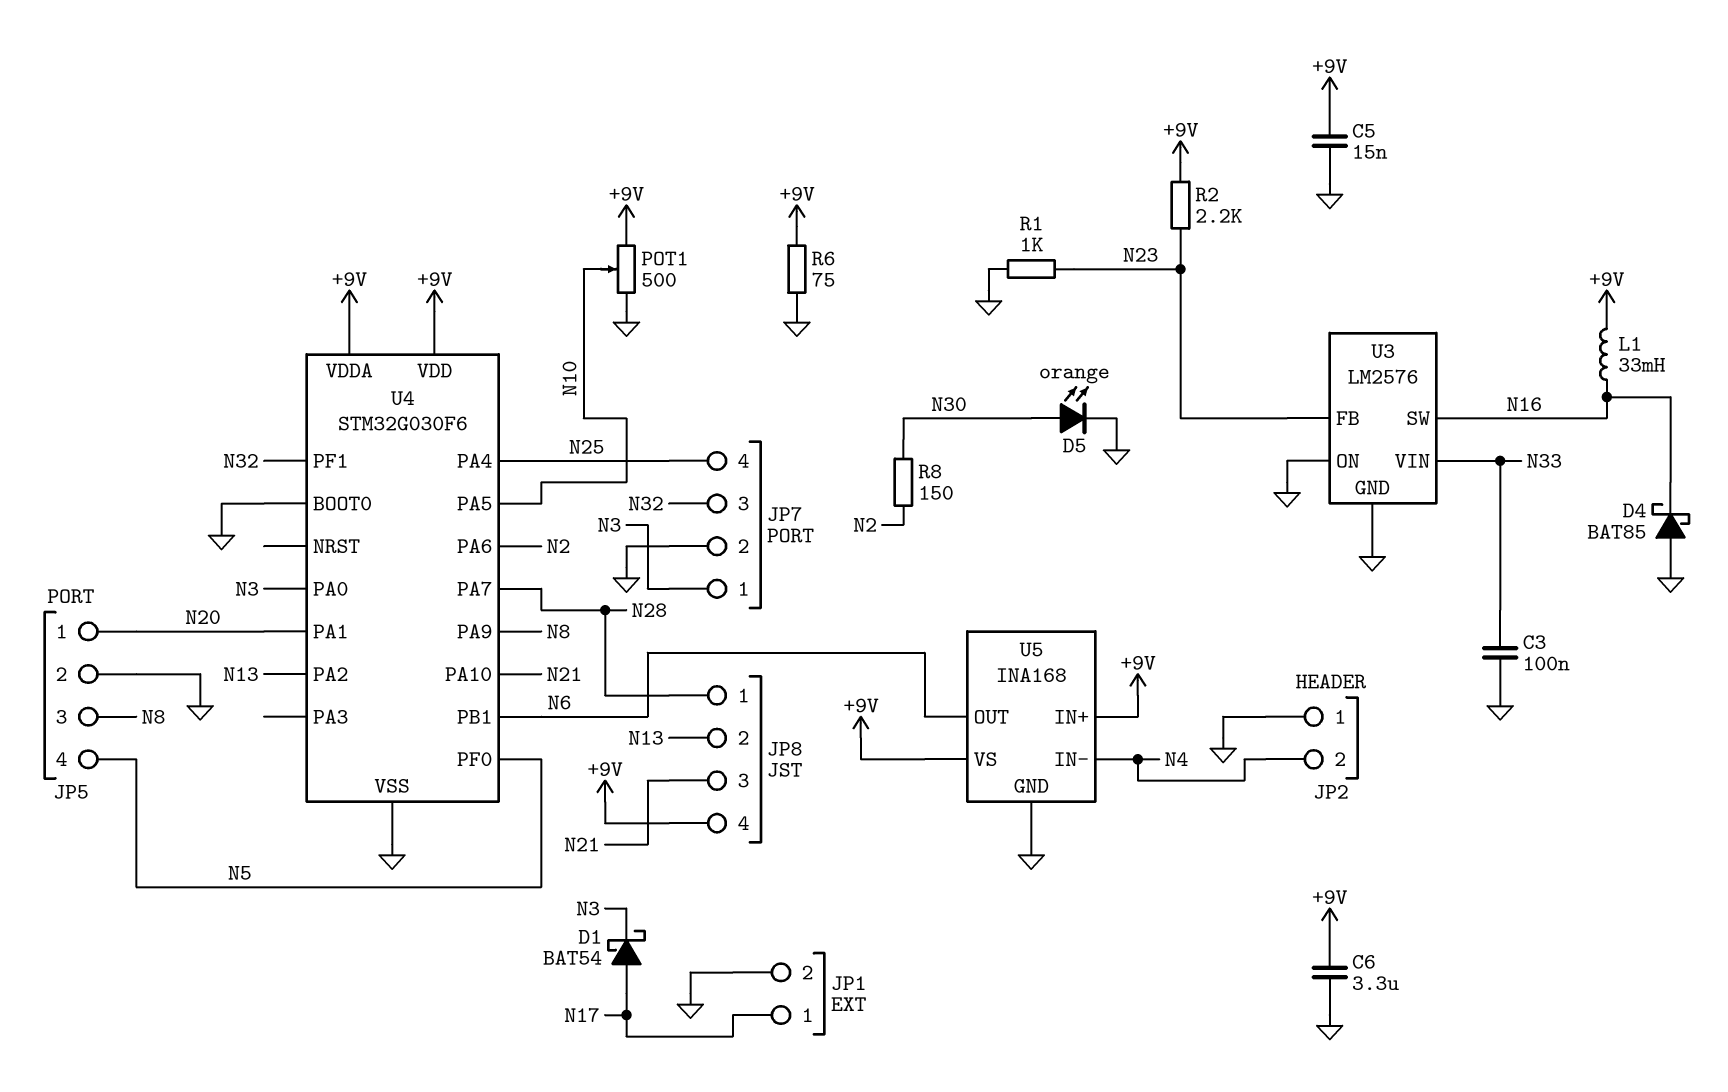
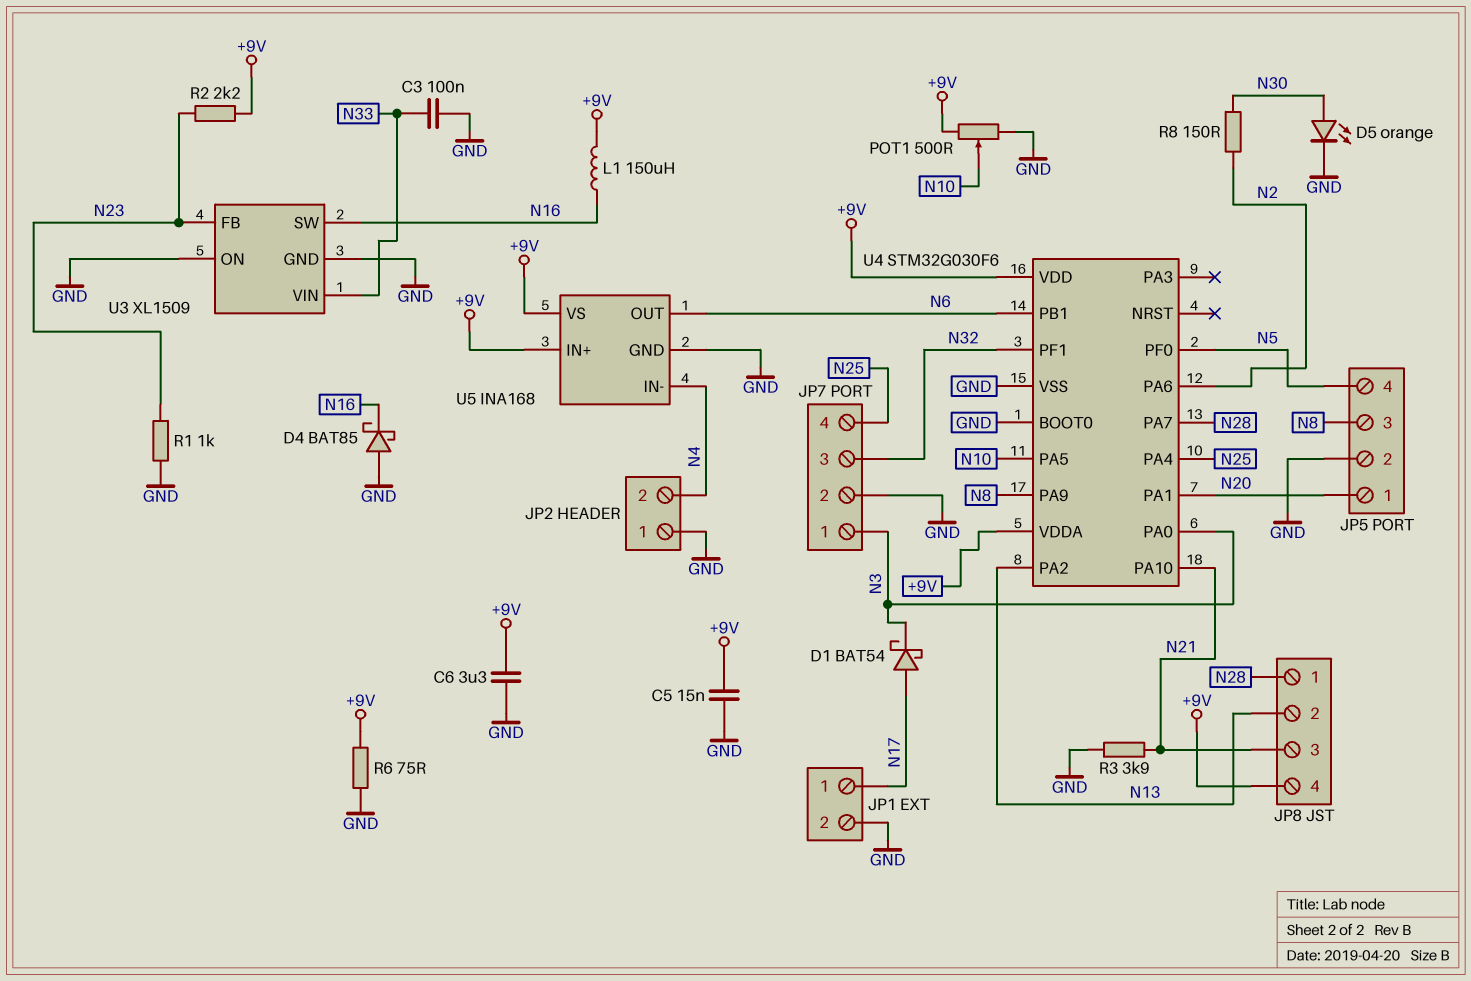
L1: 33mH (+9V, N16) -> 150uH (+9V, N16)
R3: none -> 3.9k (GND, N21)
U3: LM2576 -> XL1509

